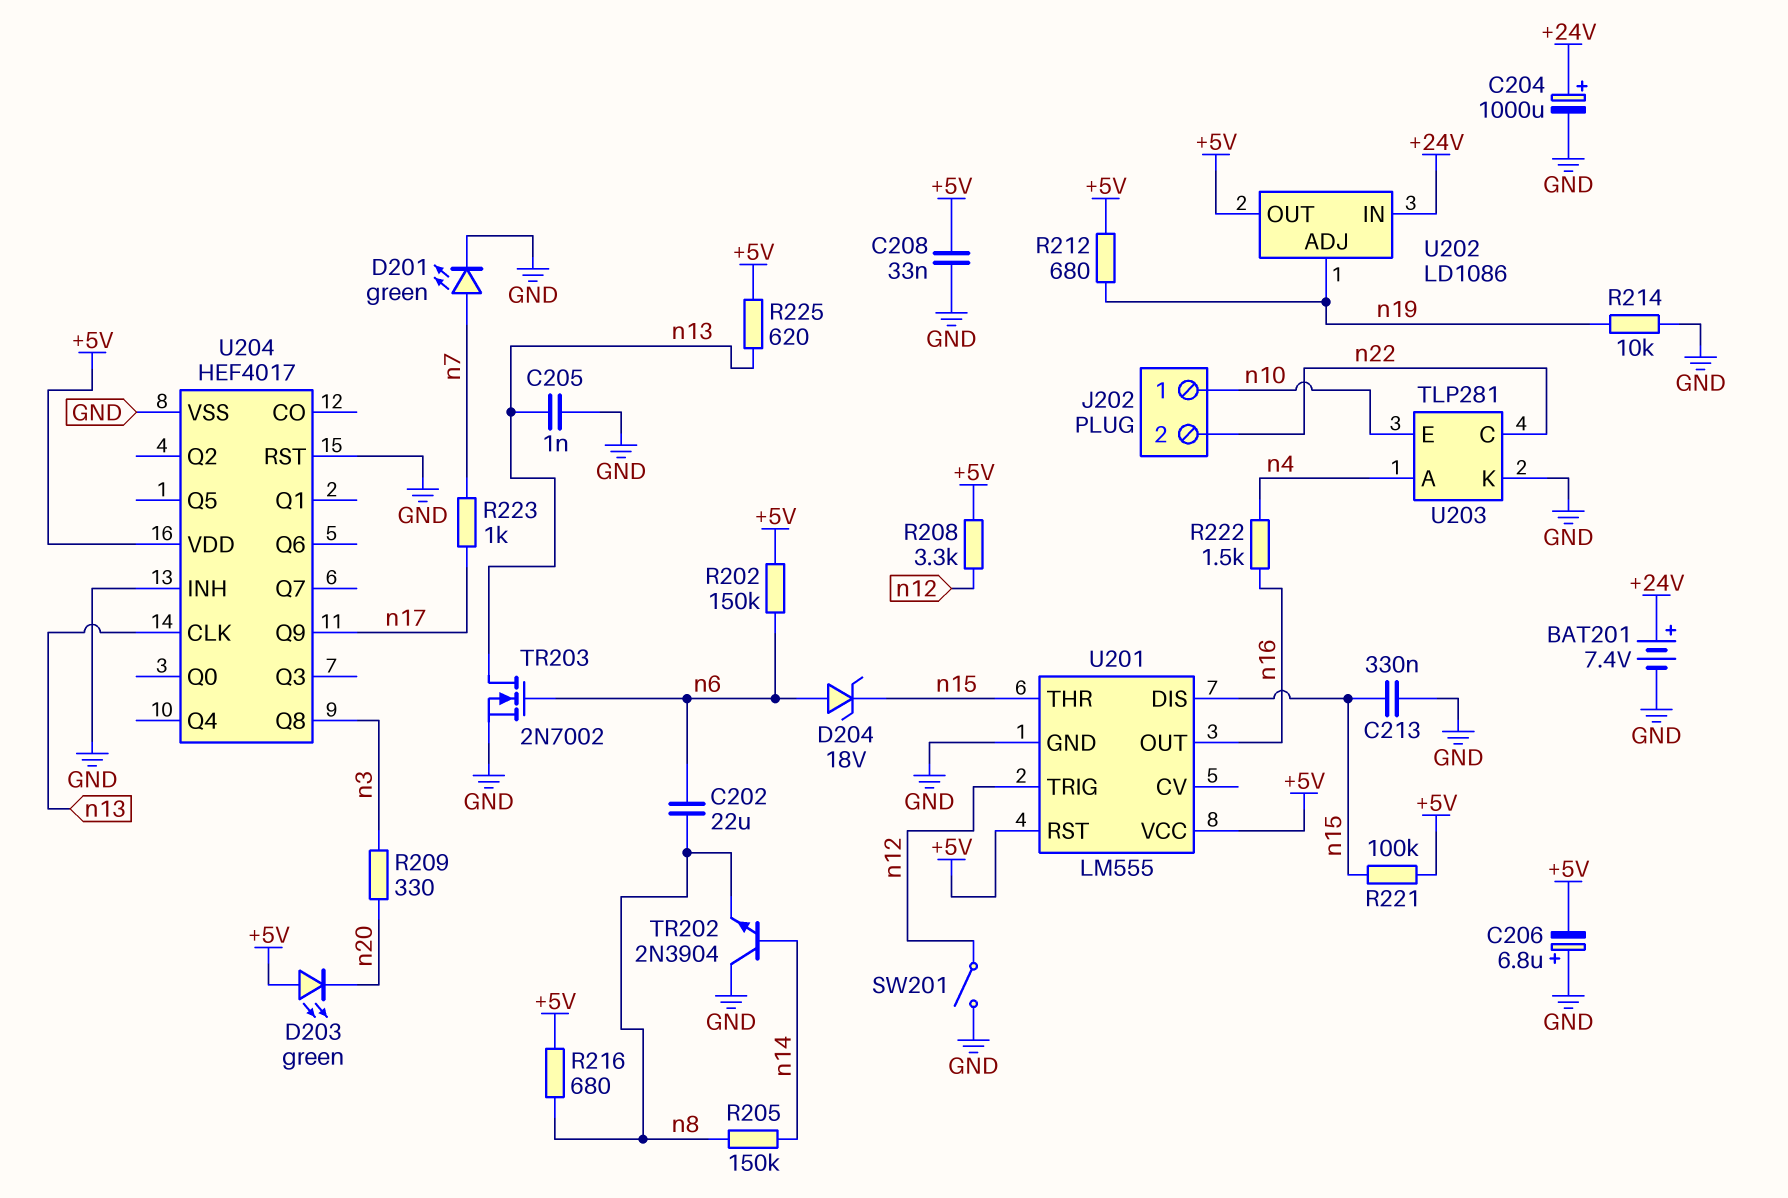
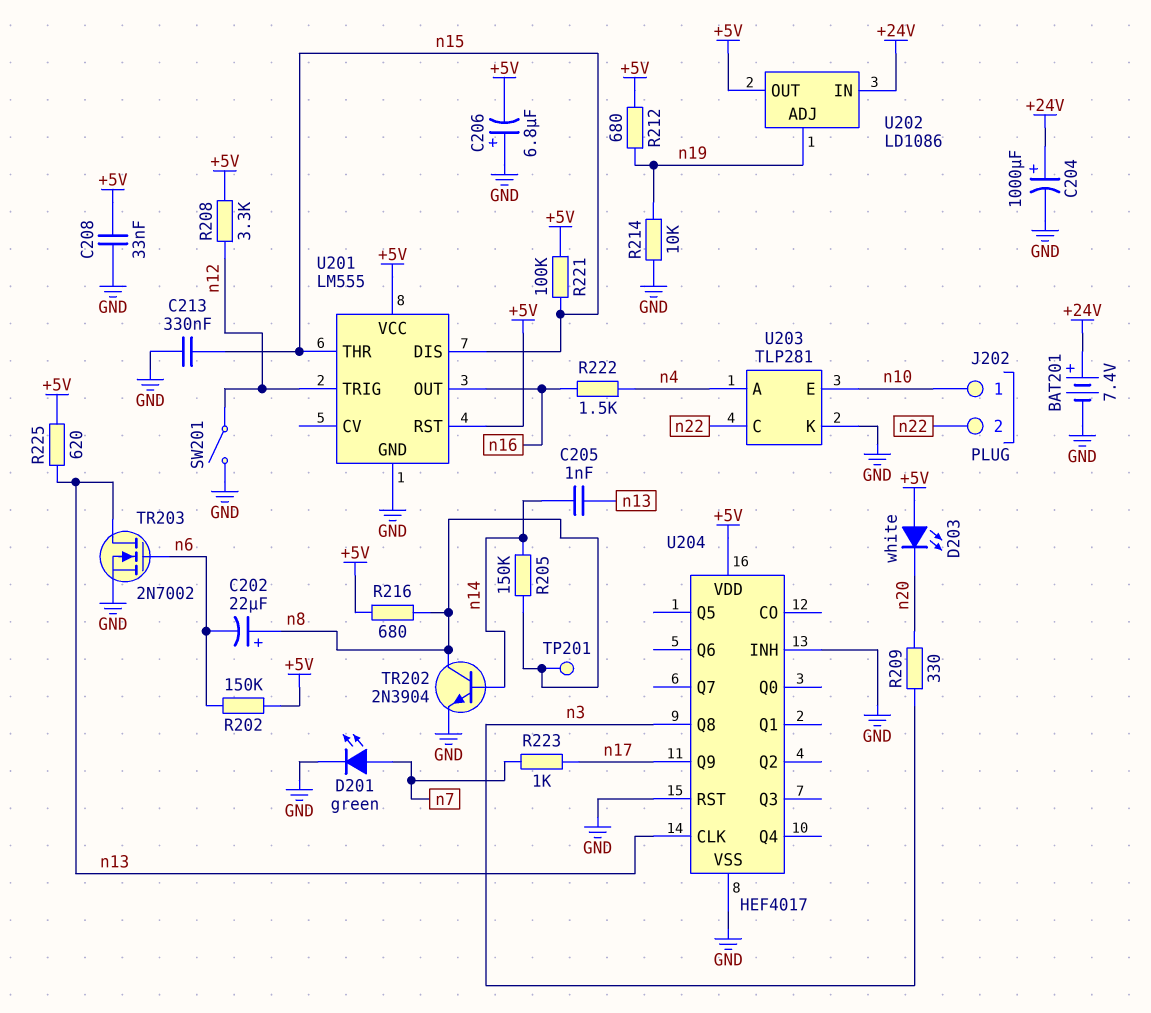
C202: 22uF (n6, n8) -> 22uF (plus n8, minus n6)
C205: 1nF (GND, n13) -> 1nF (n13, n14)
D203: LED green (A +5V, K n20) -> LED white (A +5V, K n20)
D204: zener 18V (A n6, K n15) -> none
TP201: none -> test point (n8)
TR202: NPN 2N3904 (B n14, C GND, E n8) -> NPN 2N3904 (B n14, C n8, E GND)

